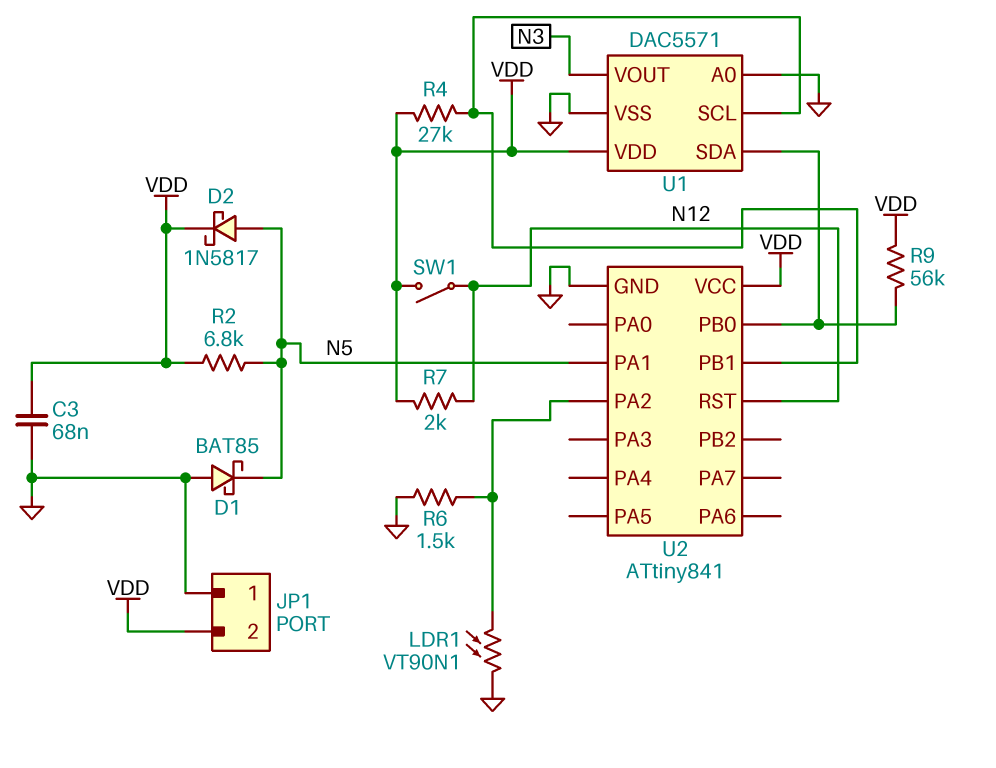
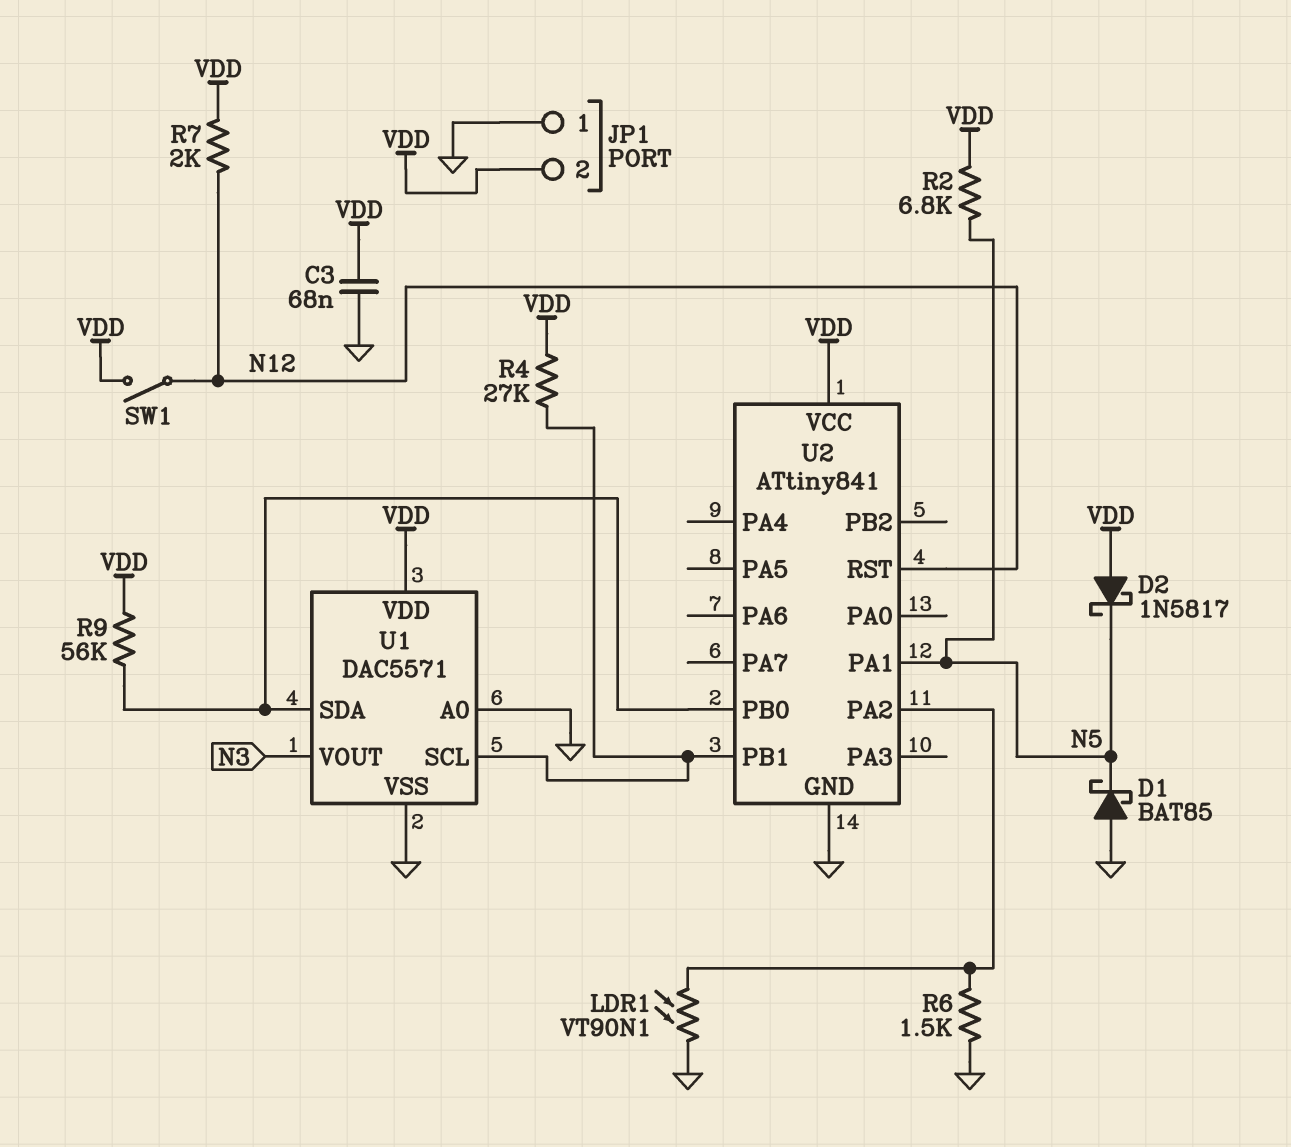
D2: schottky 1N5817 (A N5, K VDD) -> schottky 1N5817 (A VDD, K N5)

